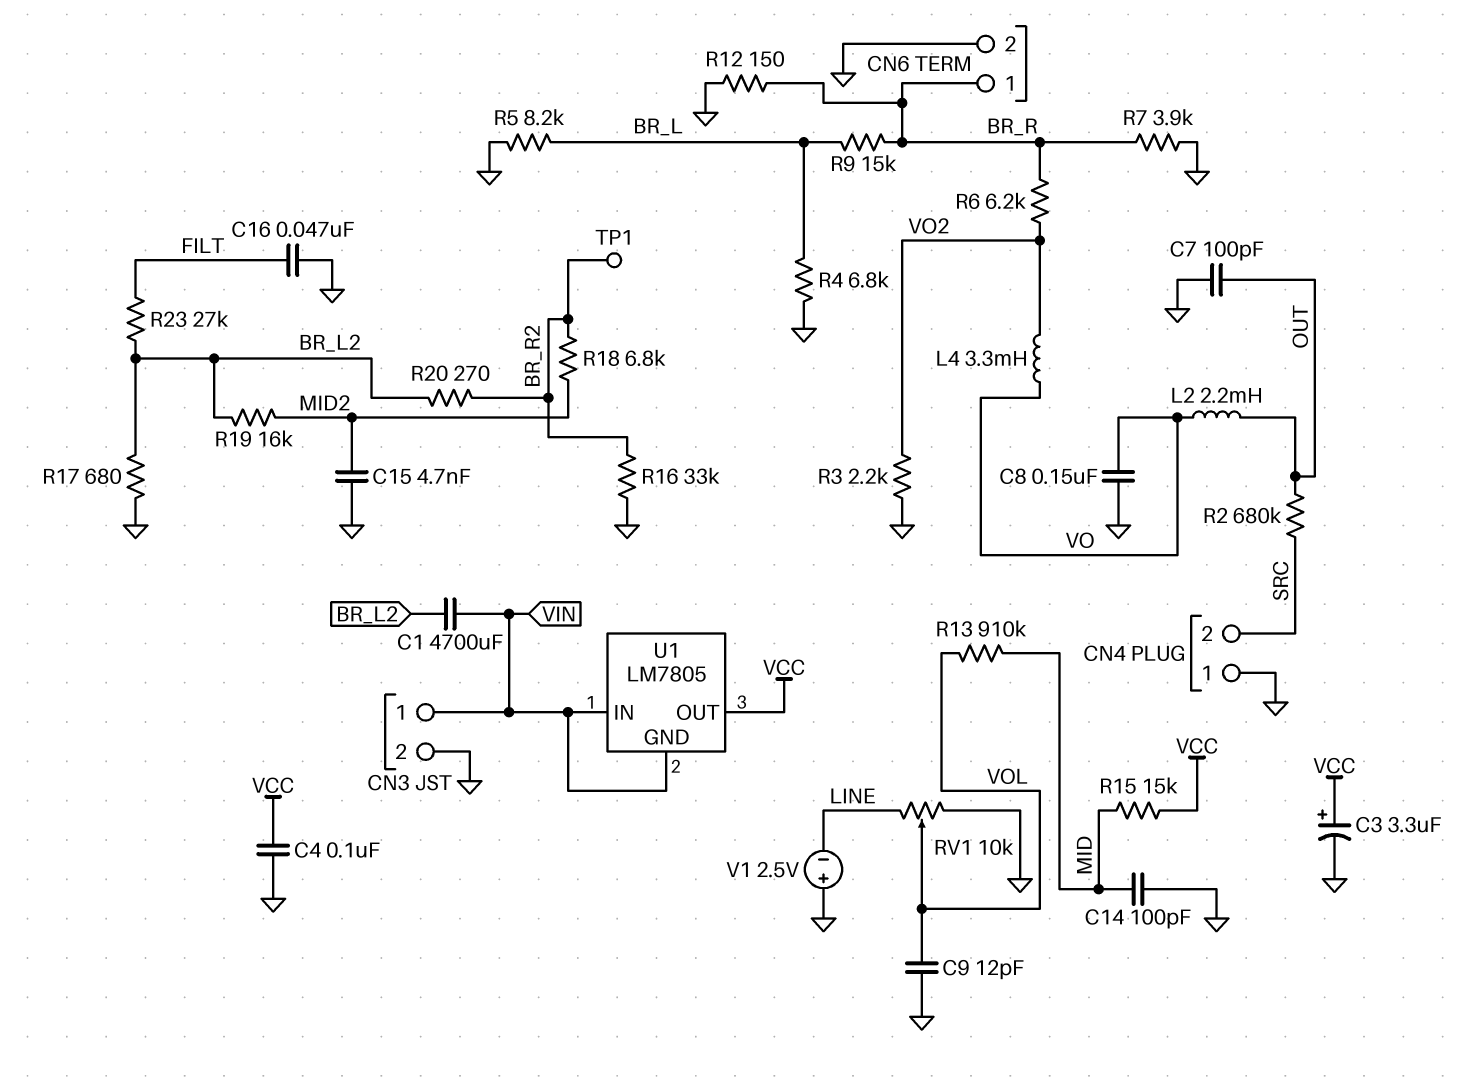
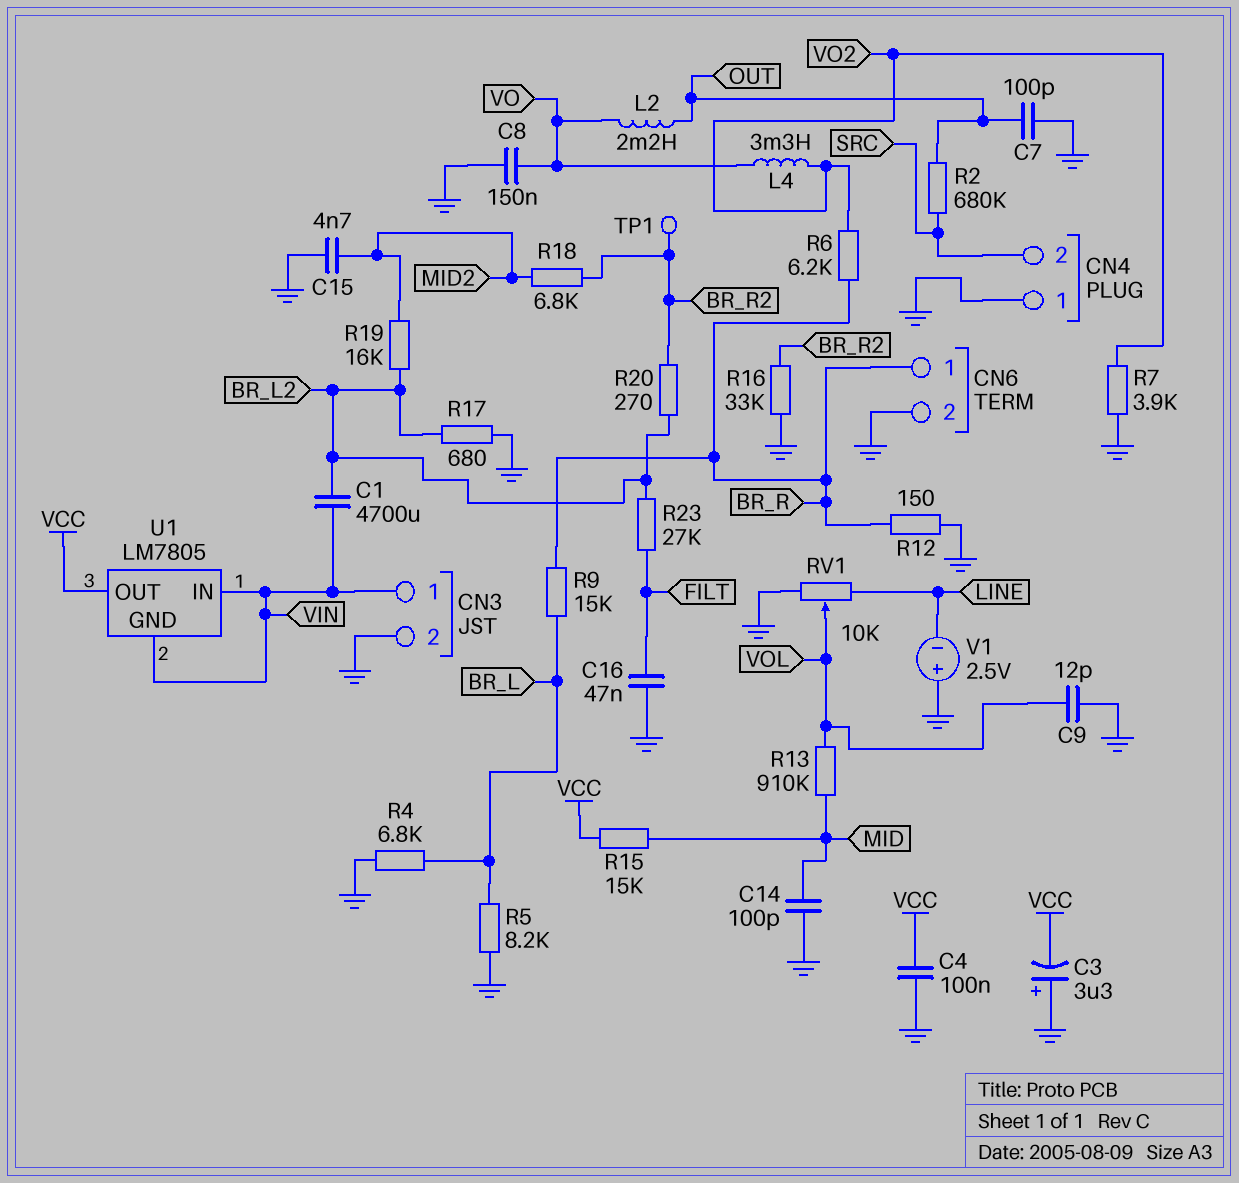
C3: 3.3uF (plus VCC, minus GND) -> 3.3uF (plus GND, minus VCC)
R3: 2.2k (GND, VO2) -> none
R7: 3.9k (BR_R, GND) -> 3.9k (GND, VO2)

